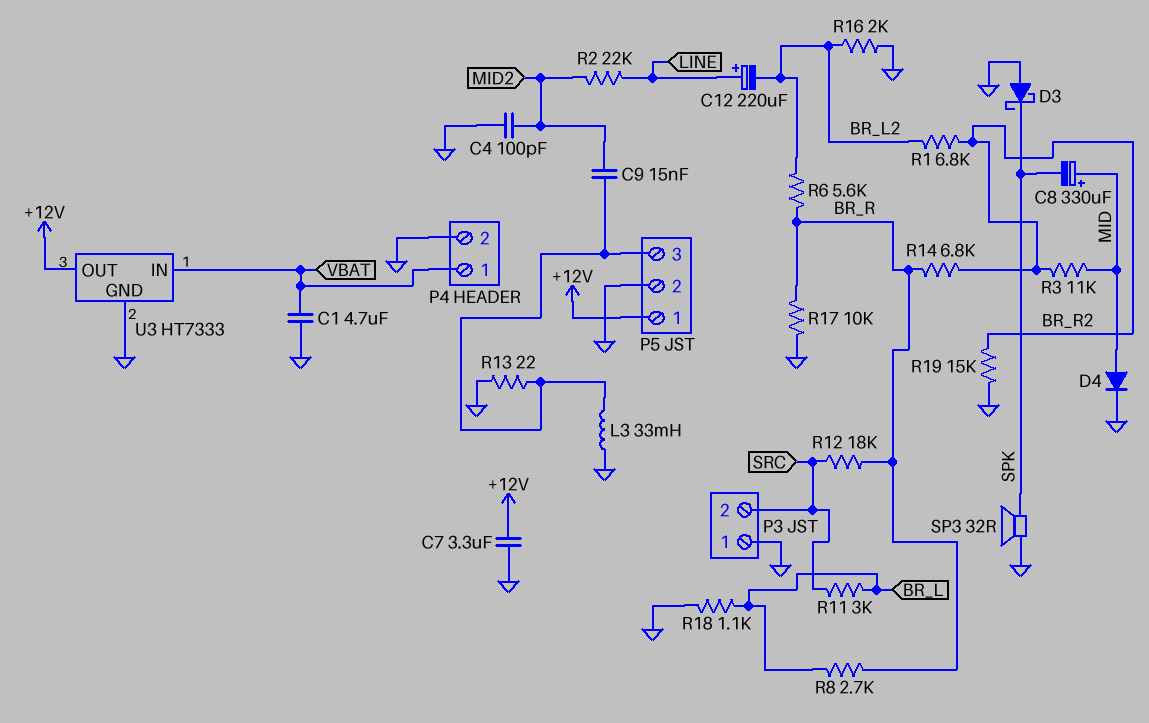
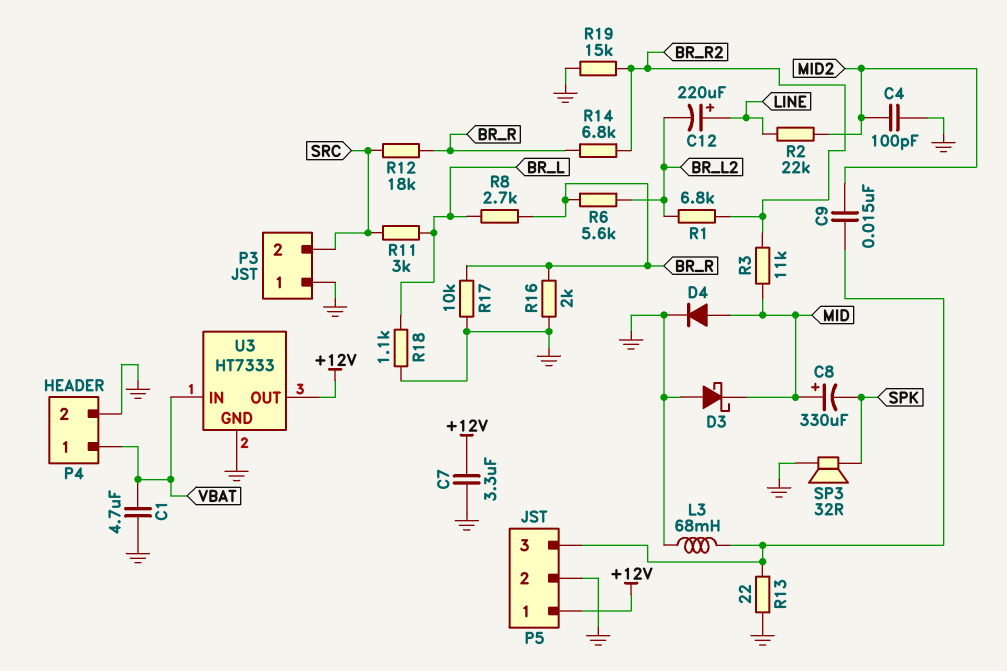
D3: schottky (A GND, K SPK) -> schottky (A GND, K MID)
L3: 33mH (GND, P5/3) -> 68mH (GND, P5/3)
R16: 2k (BR_L2, GND) -> 2k (BR_R, GND)

